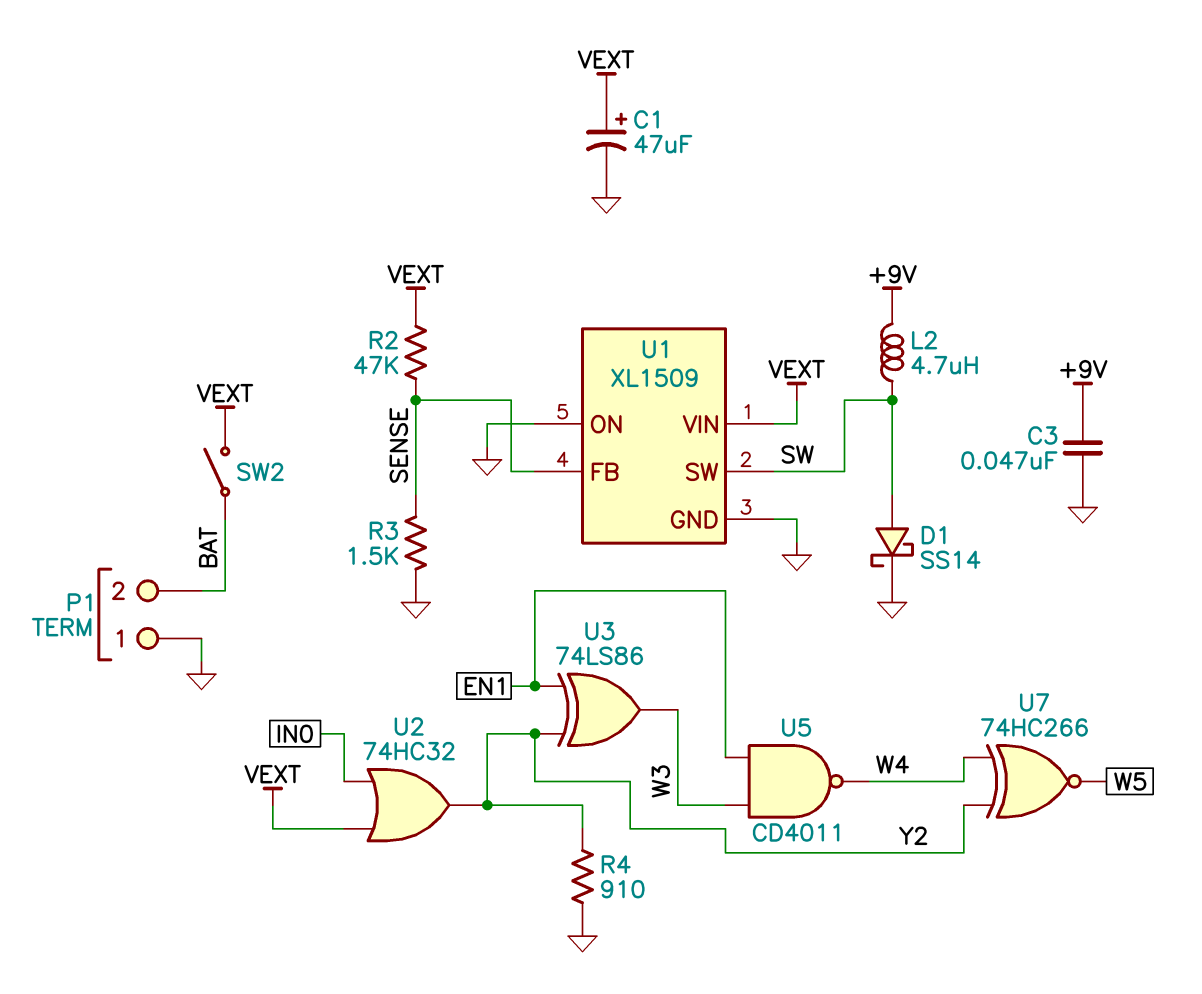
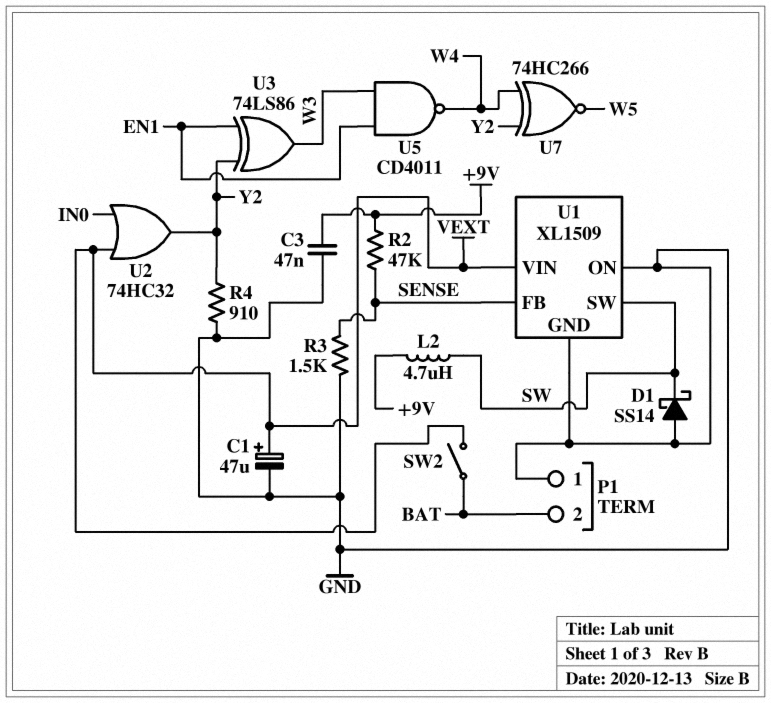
D1: schottky SS14 (A SW, K GND) -> schottky SS14 (A GND, K SW)
R2: 47k (SENSE, VEXT) -> 47k (+9V, SENSE)

